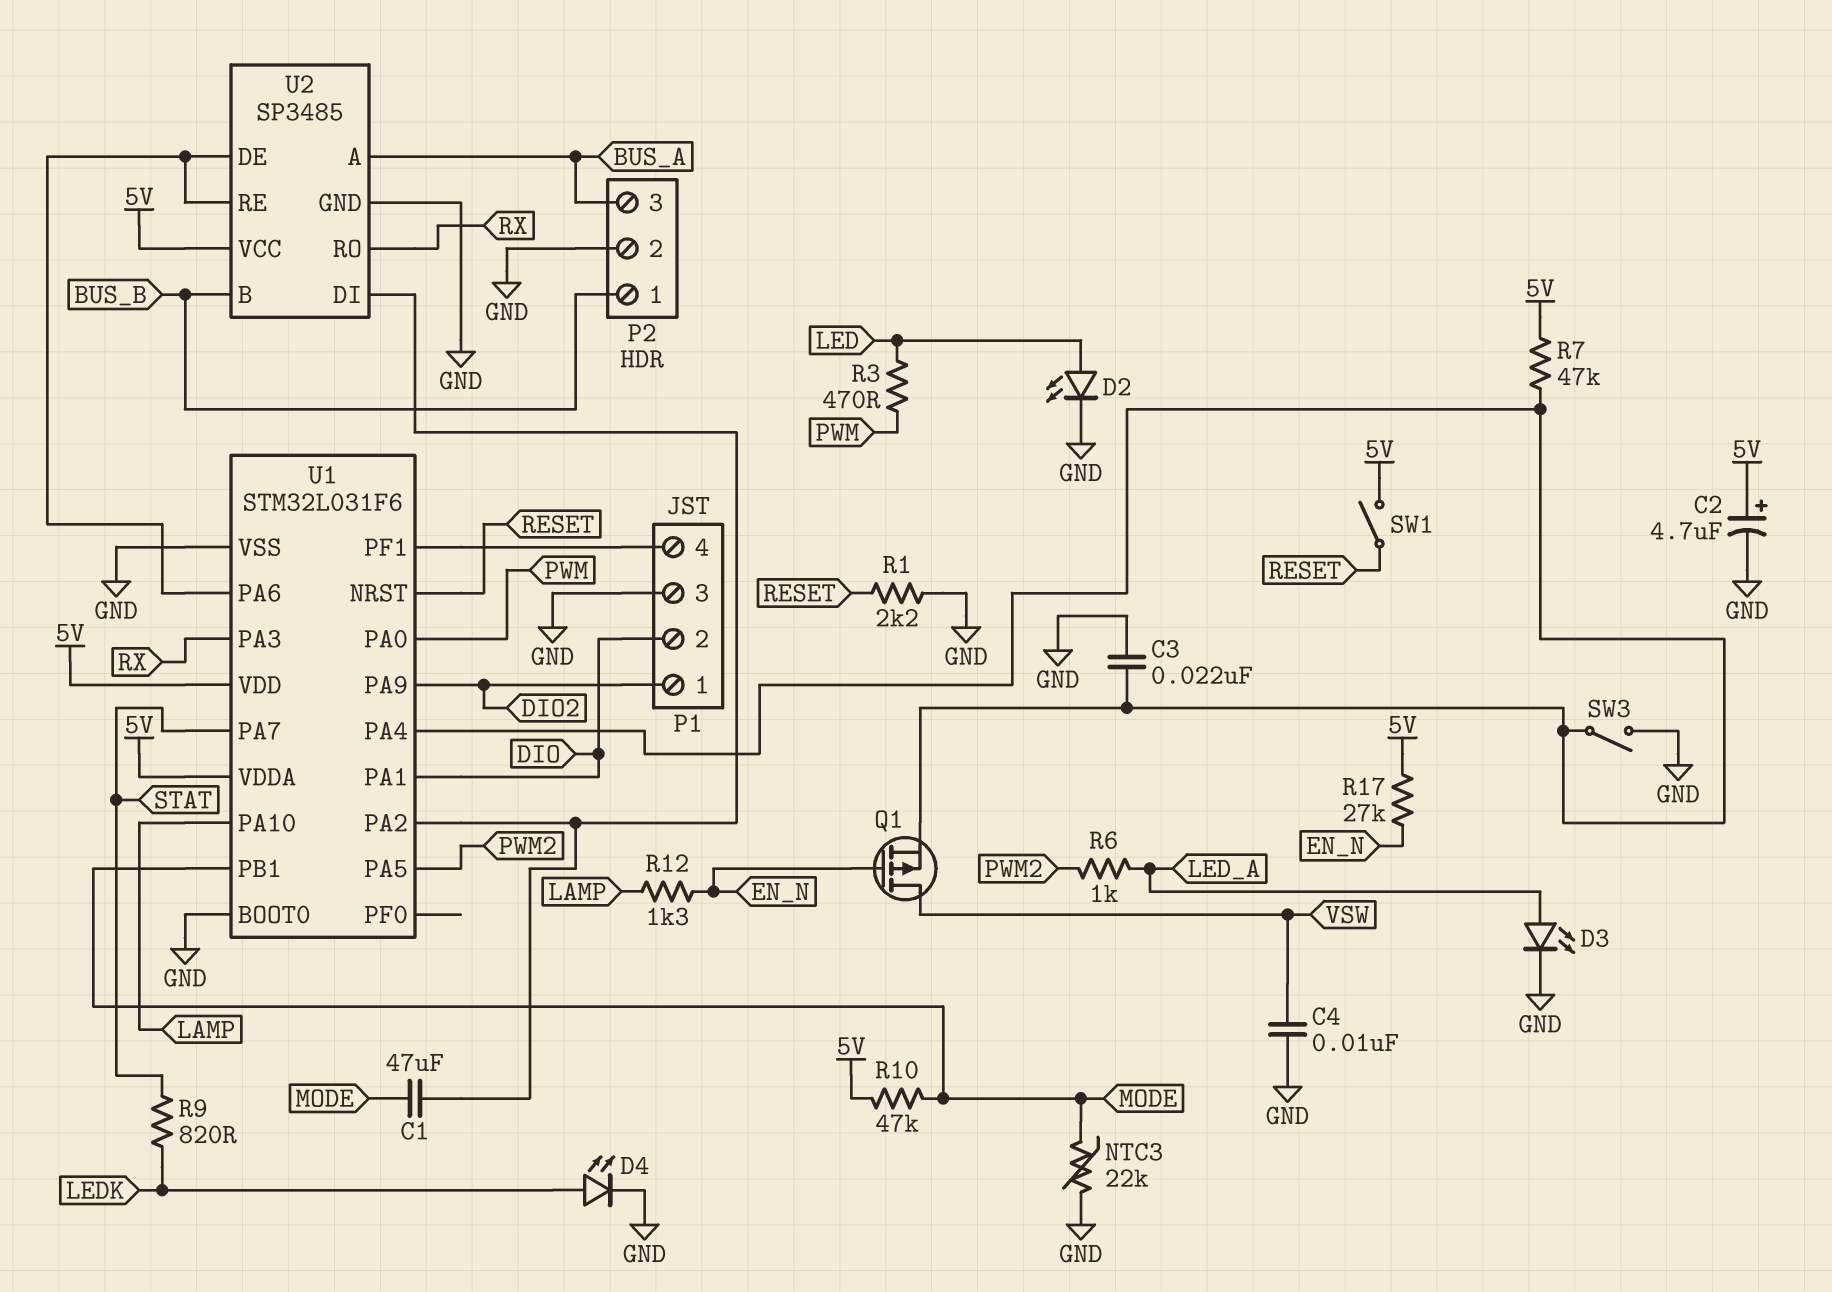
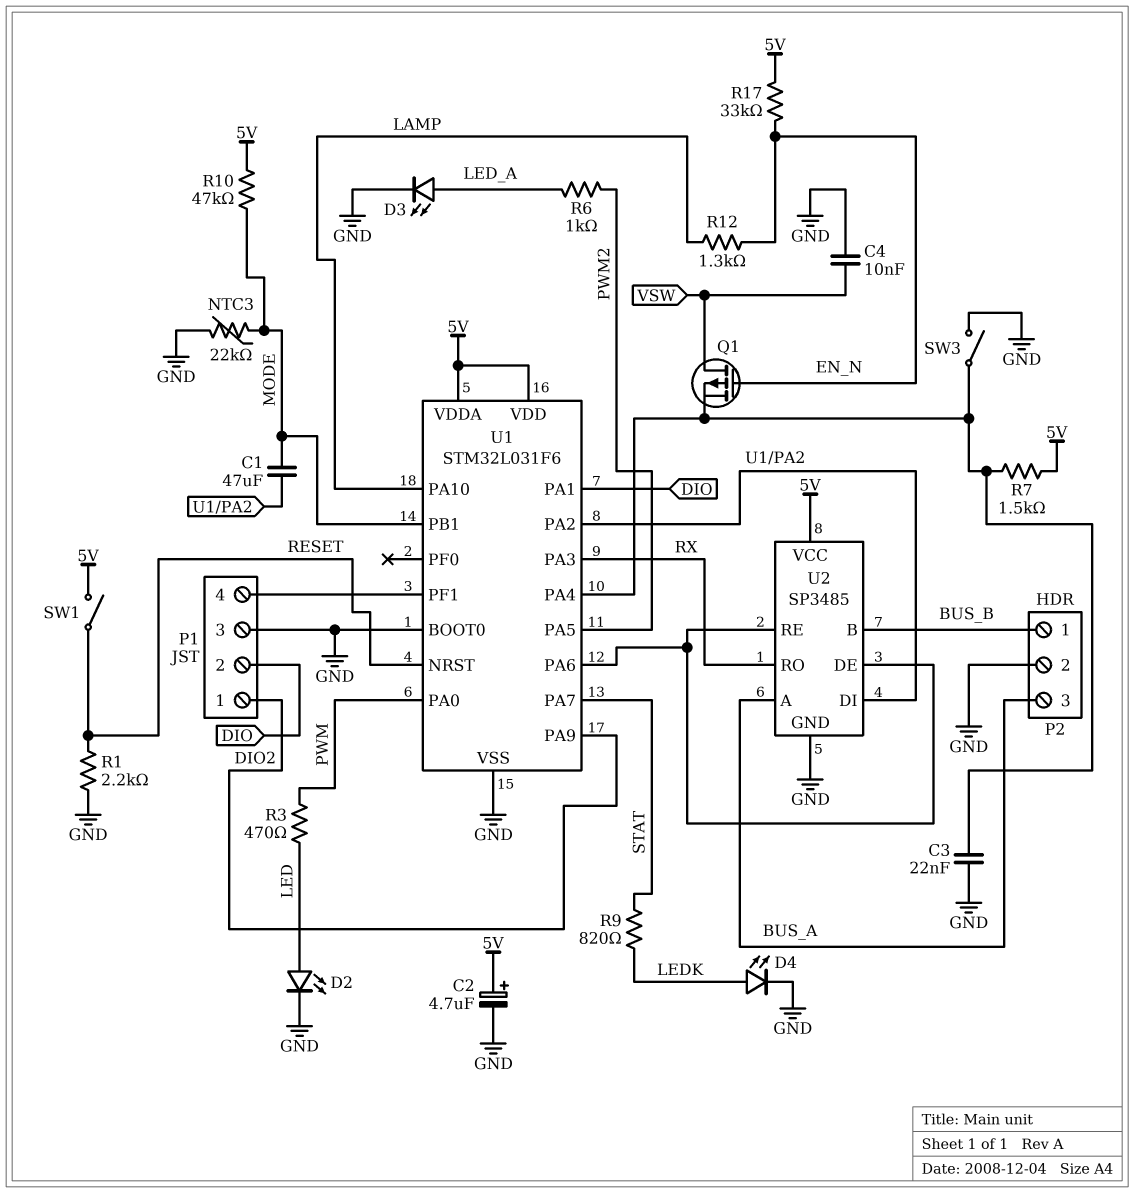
R7: 47k (5V, U1/PA4) -> 1.5k (5V, U1/PA4)
R17: 27k (5V, EN_N) -> 33k (5V, EN_N)

